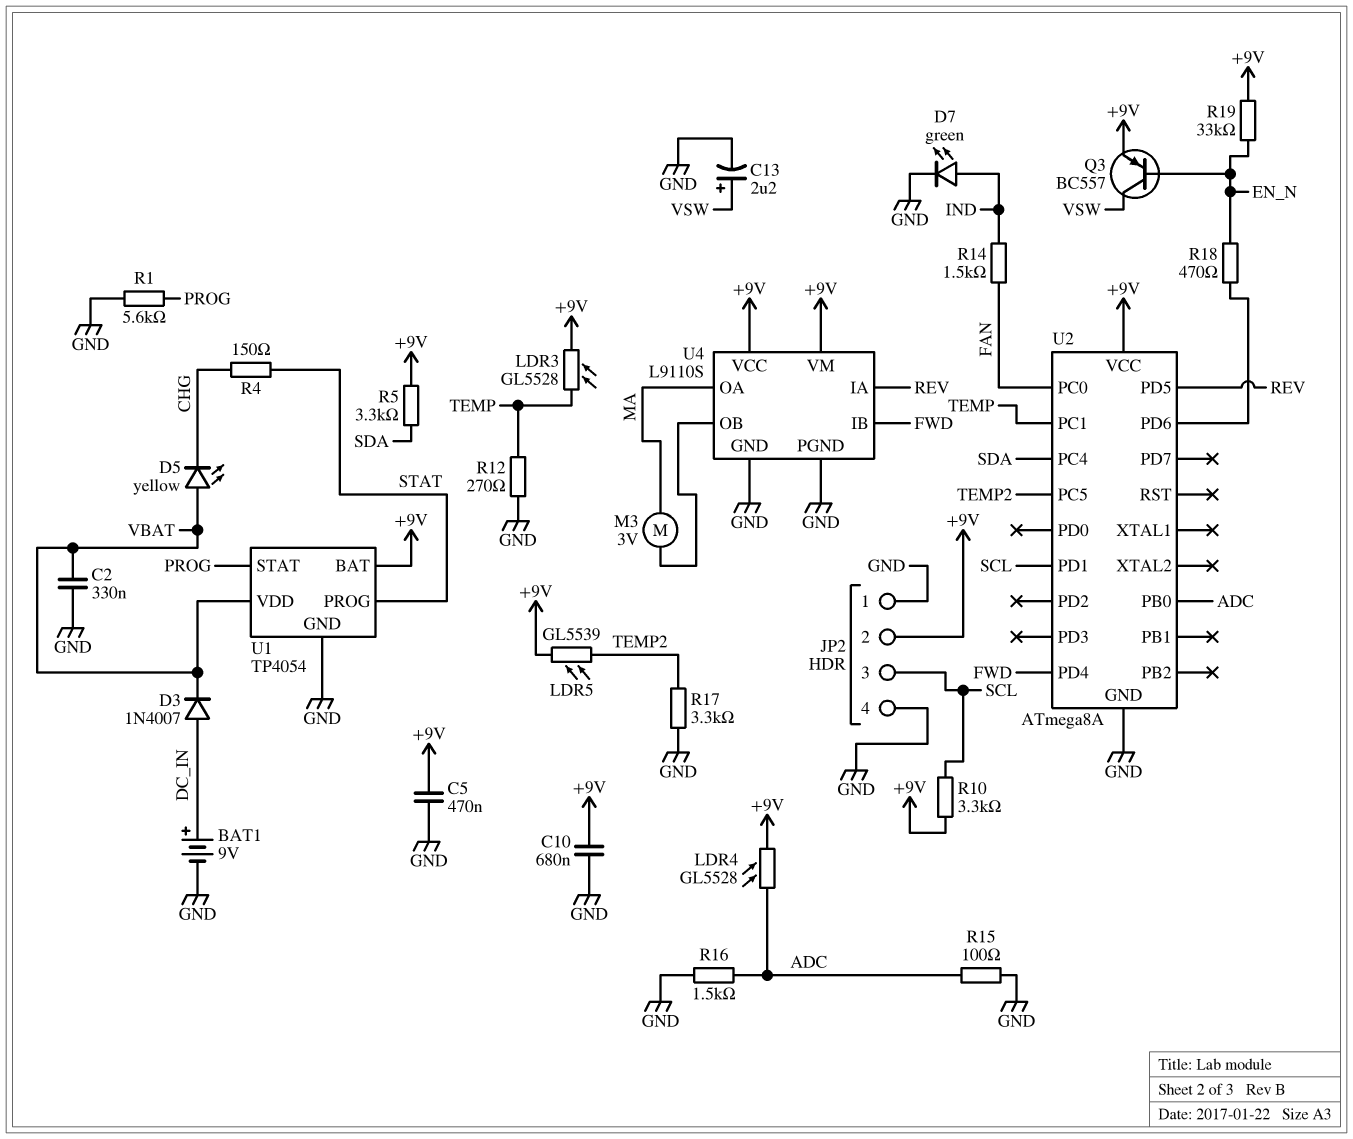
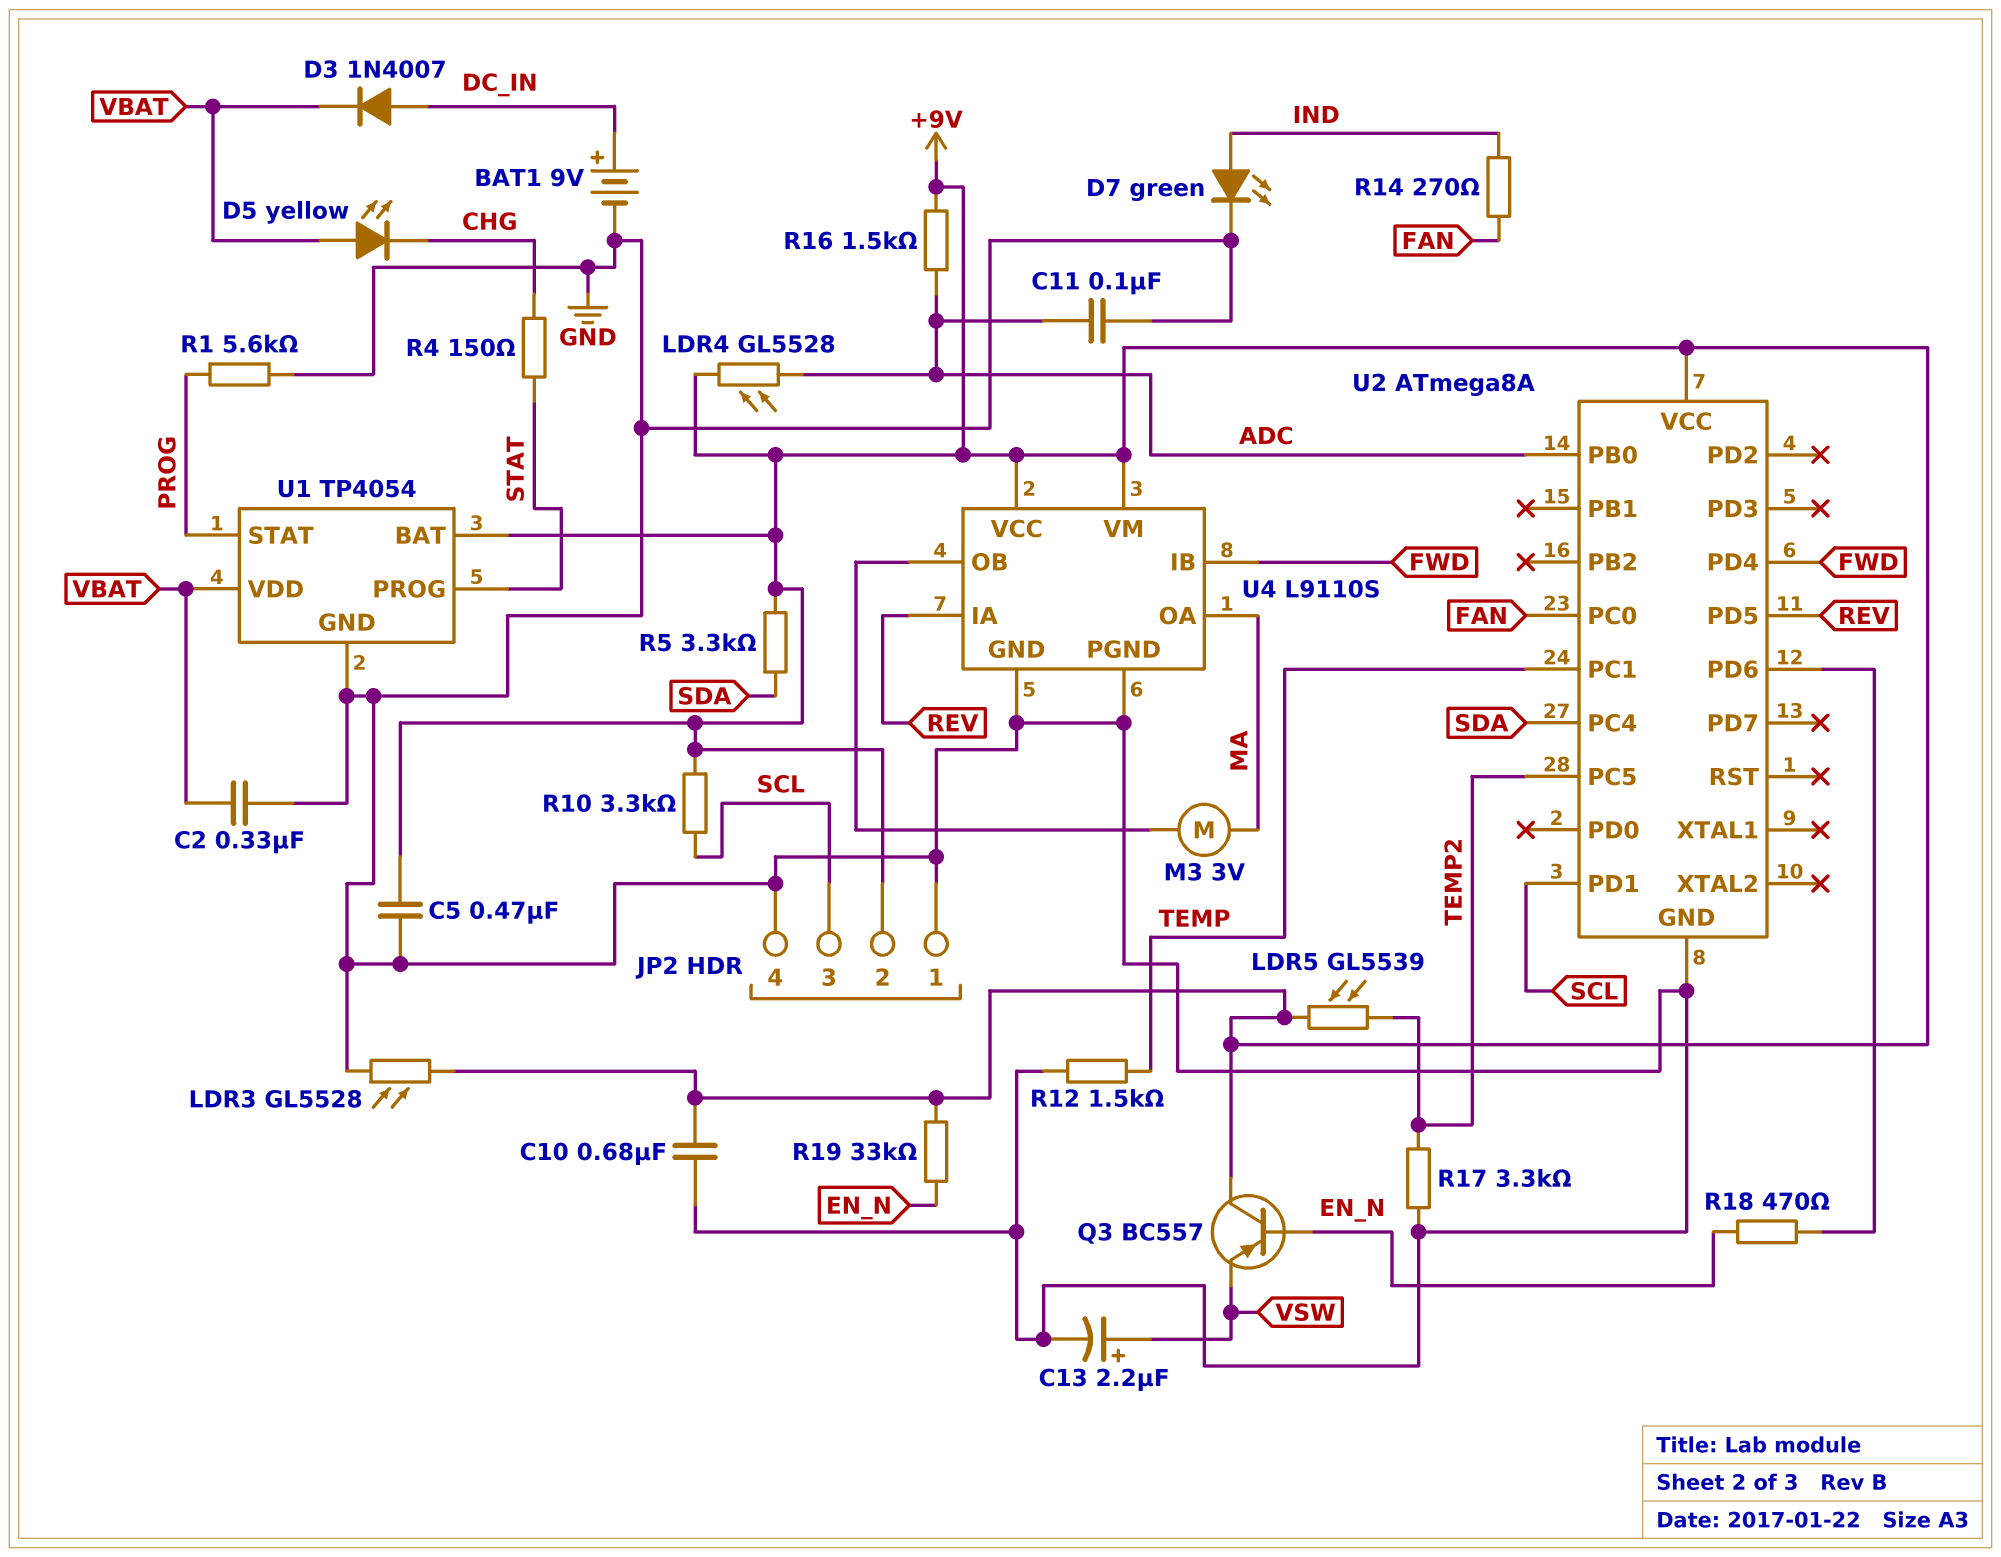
C11: none -> 100nF (ADC, GND)
LDR3: GL5528 (+9V, TEMP) -> GL5528 (+9V, GND)
Q3: PNP BC557 (B EN_N, C VSW, E +9V) -> PNP BC557 (B EN_N, C +9V, E VSW)
R12: 270 (GND, TEMP) -> 1.5k (GND, TEMP)
R14: 1.5k (FAN, IND) -> 270 (FAN, IND)
R15: 100 (ADC, GND) -> none
R16: 1.5k (ADC, GND) -> 1.5k (+9V, ADC)

